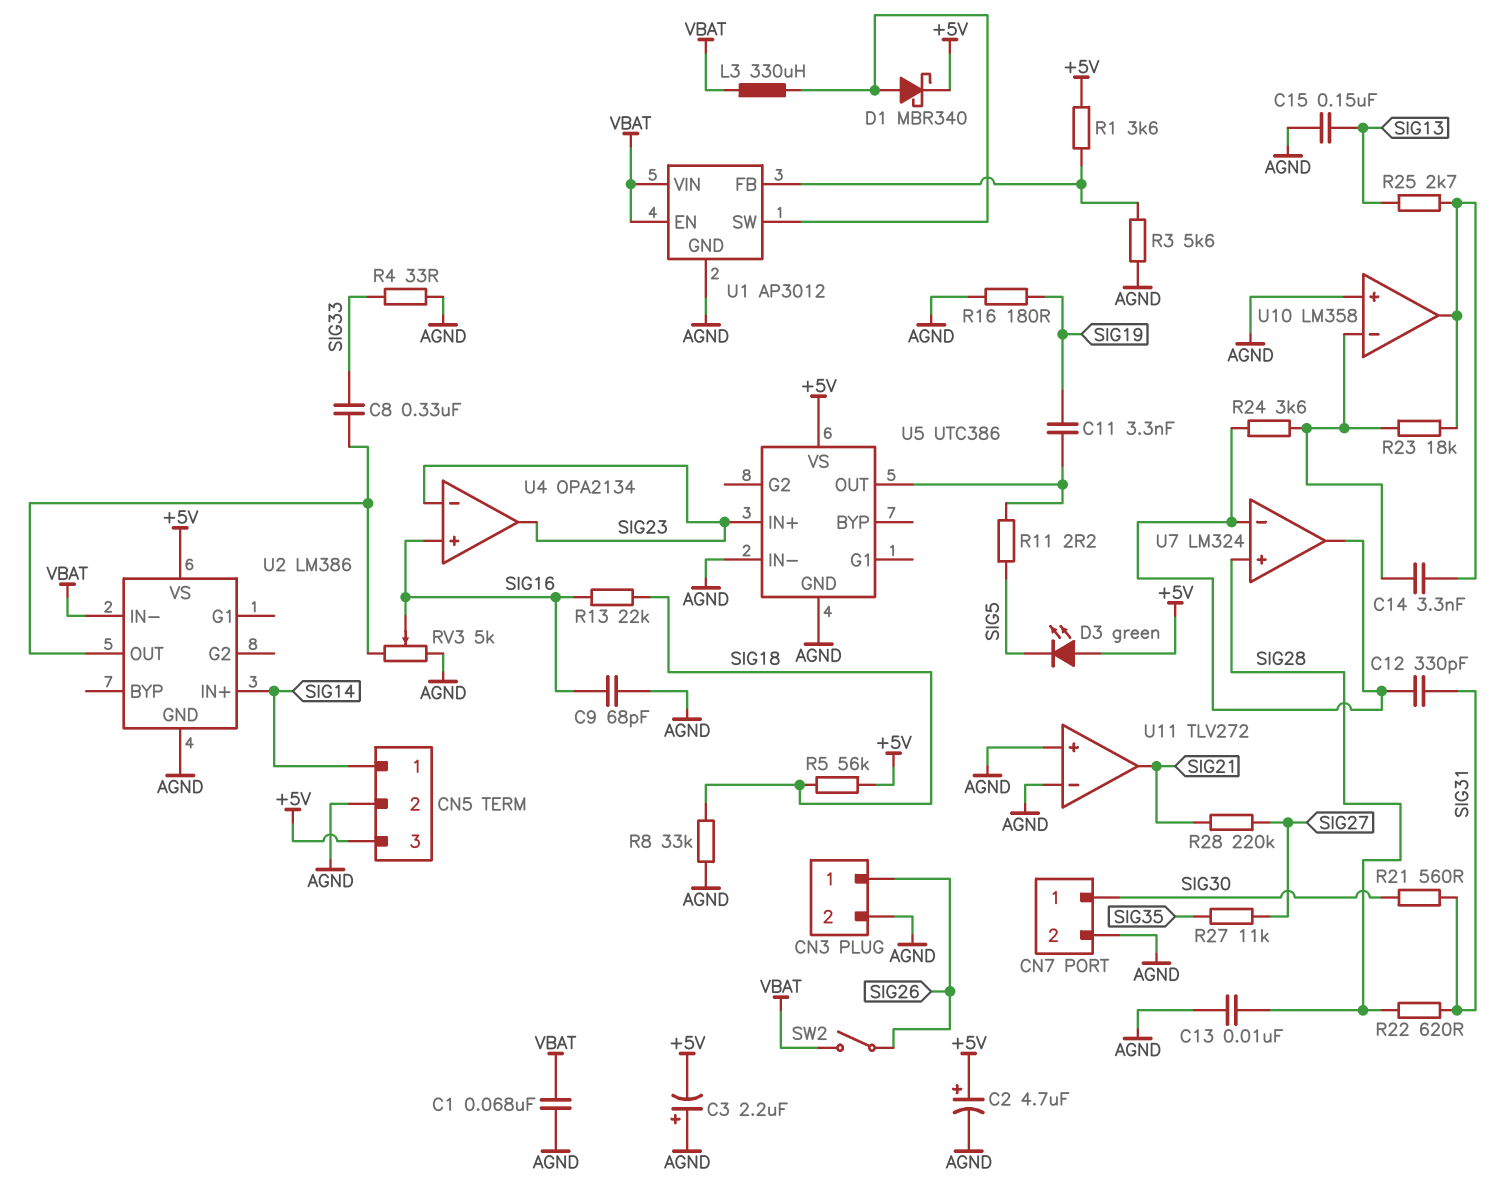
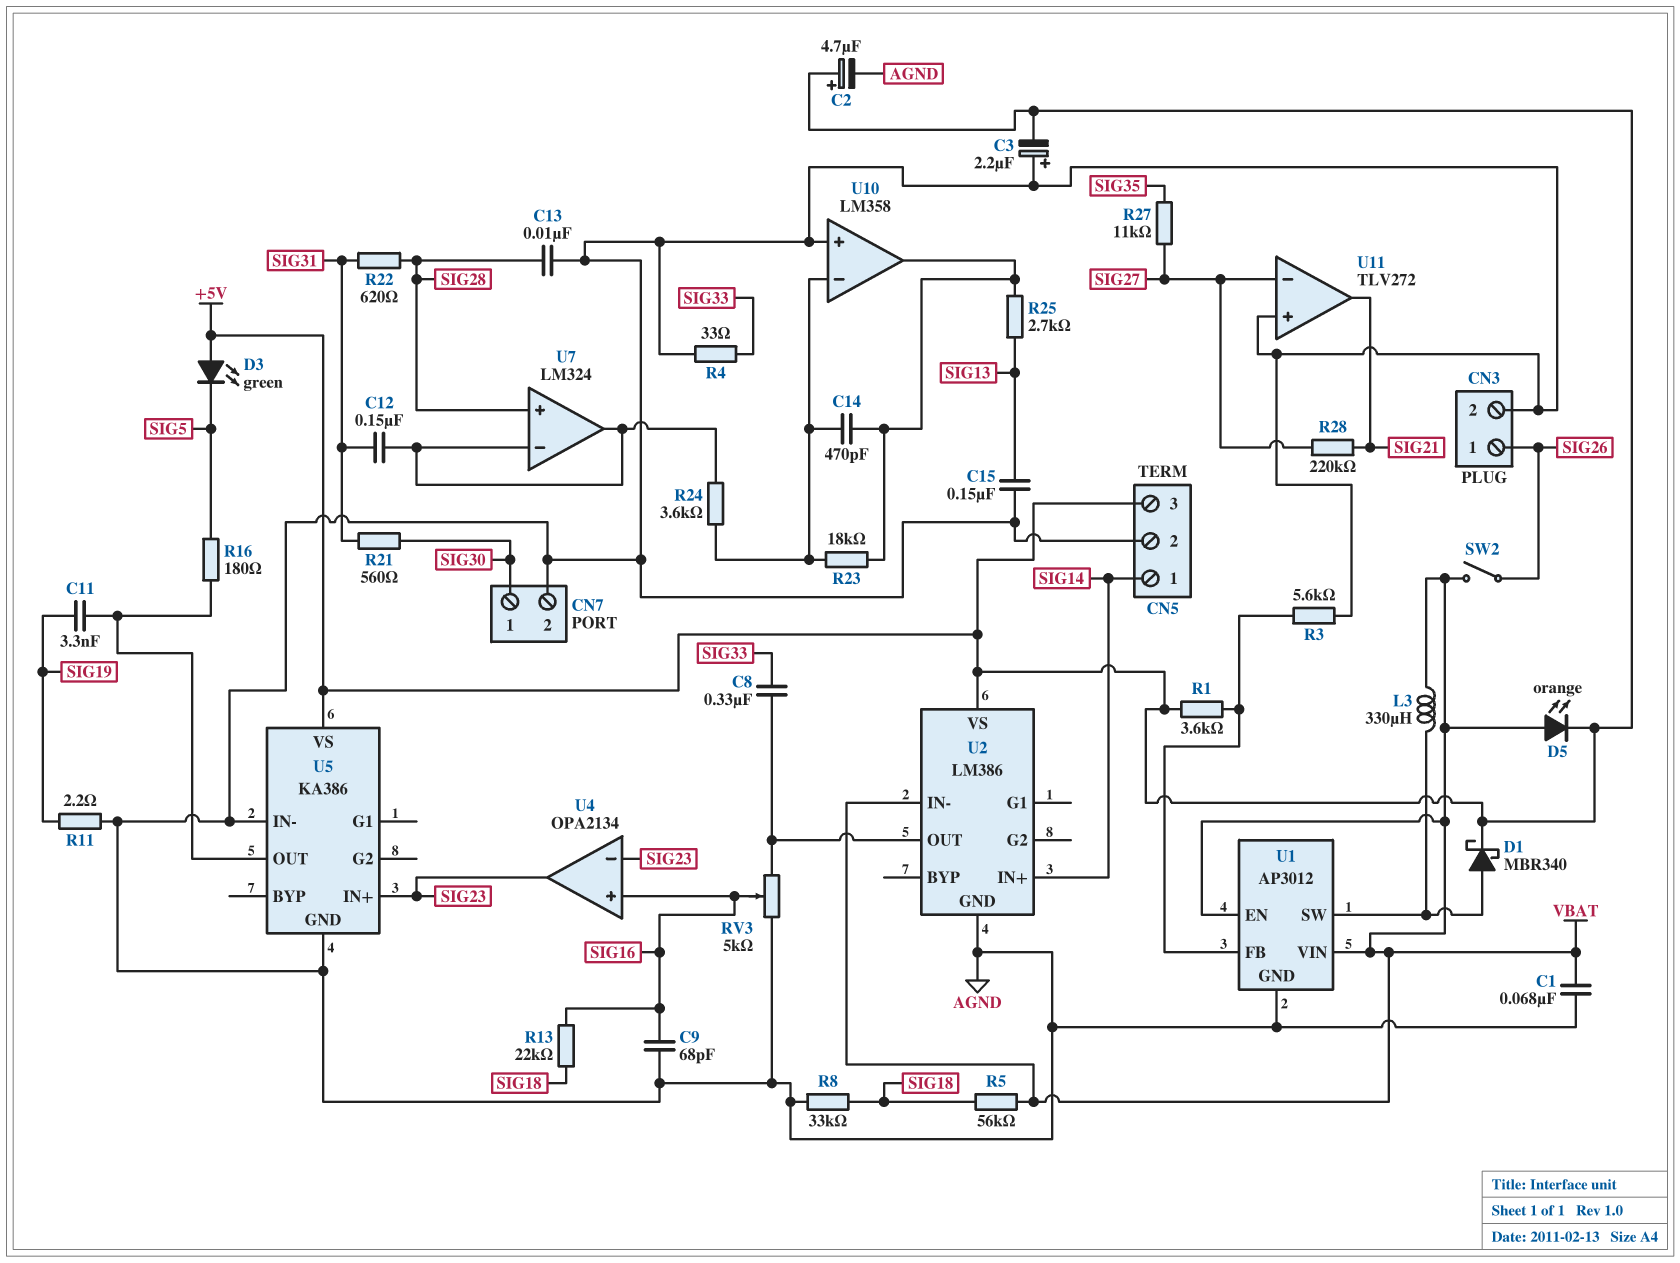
C12: 330pF (SIG31, U7/in-) -> 150nF (SIG31, U7/in-)
C14: 3.3nF (U10/in-, U10/out) -> 470pF (U10/in-, U10/out)
D5: none -> LED orange (A VBAT, K +5V)
R5: 56k (+5V, SIG18) -> 56k (SIG18, VBAT)
R11: 2.2 (SIG5, U5/OUT) -> 2.2 (AGND, SIG19)
R16: 180 (AGND, SIG19) -> 180 (SIG5, U5/OUT)
U5: UTC386 -> KA386
U11 pin in-: AGND -> SIG27

